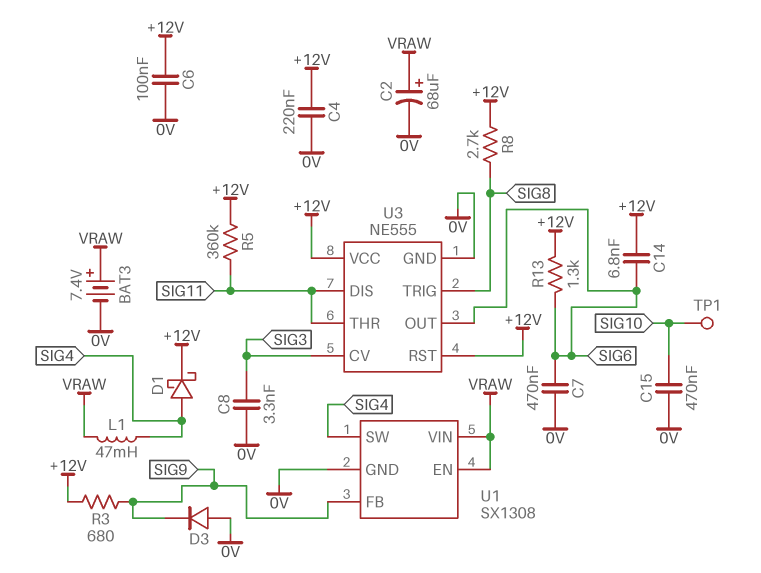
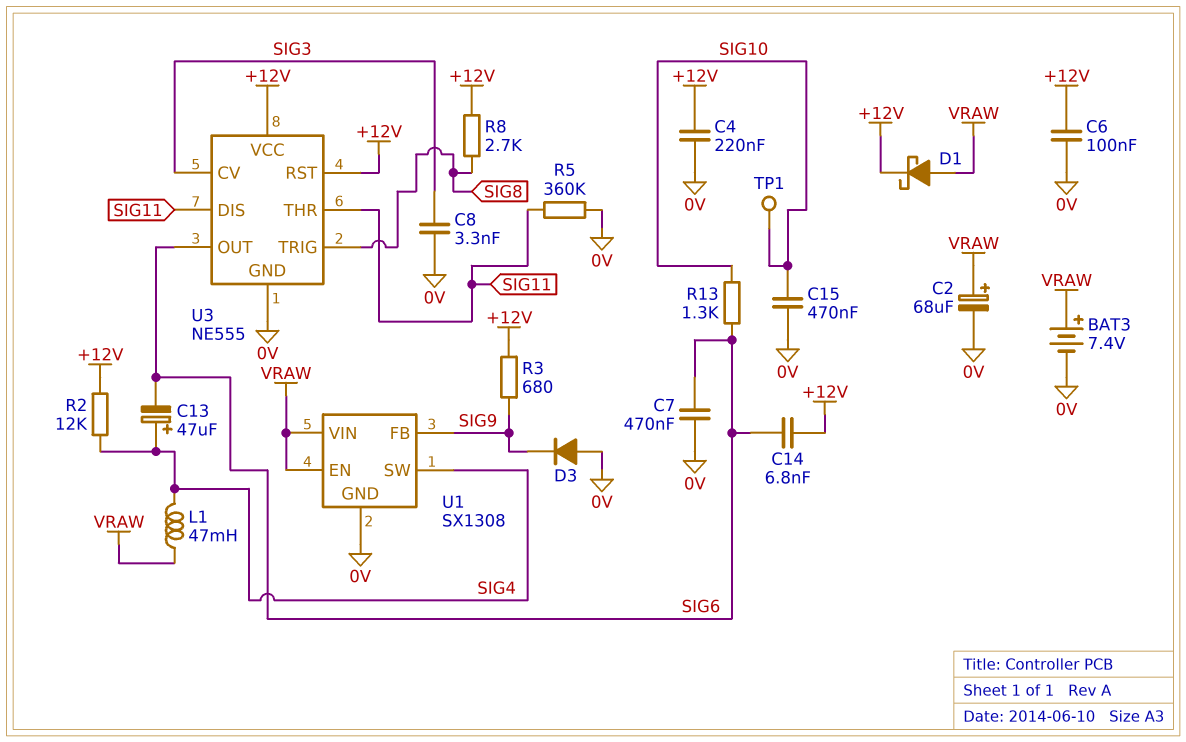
C13: none -> 47uF (plus SIG4, minus SIG6)
D1: schottky (A SIG4, K +12V) -> schottky (A VRAW, K +12V)
R2: none -> 12k (+12V, SIG4)
R5: 360k (+12V, SIG11) -> 360k (0V, SIG11)
R13: 1.3k (+12V, SIG6) -> 1.3k (SIG6, SIG10)

